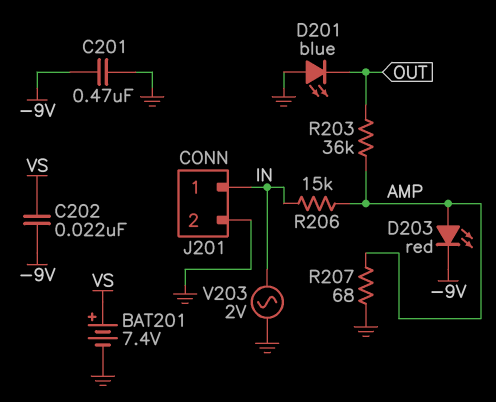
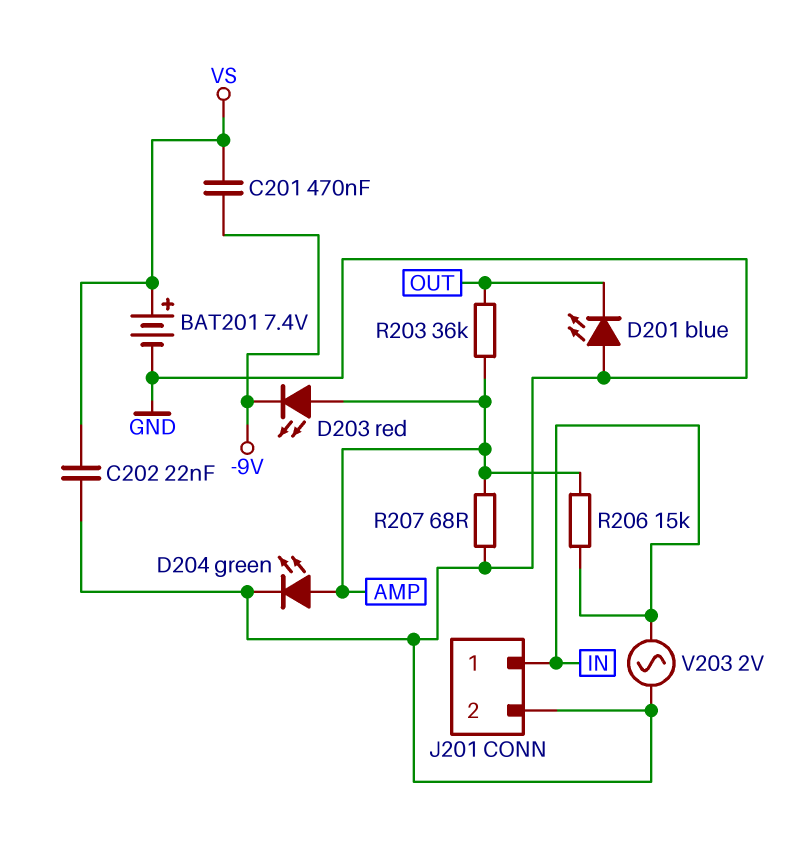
C201: 470nF (-9V, GND) -> 470nF (-9V, VS)
C202: 22nF (-9V, VS) -> 22nF (GND, VS)
D204: none -> LED green (A AMP, K GND)

